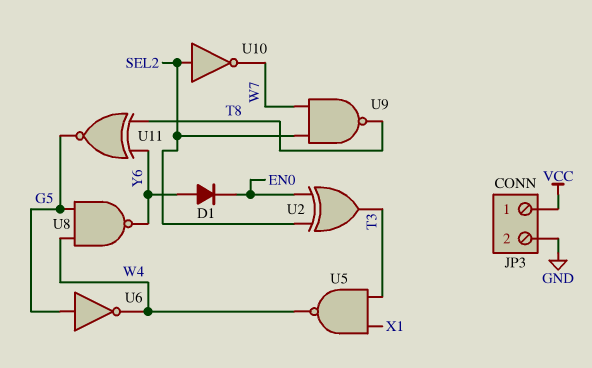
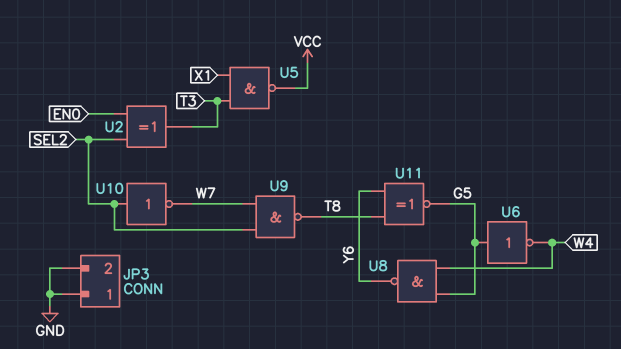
D1: diode (A Y6, K EN0) -> none
JP3 pin 1: VCC -> GND
U5: NAND (in T3, in X1, out W4) -> NAND (in T3, in X1, out VCC)

